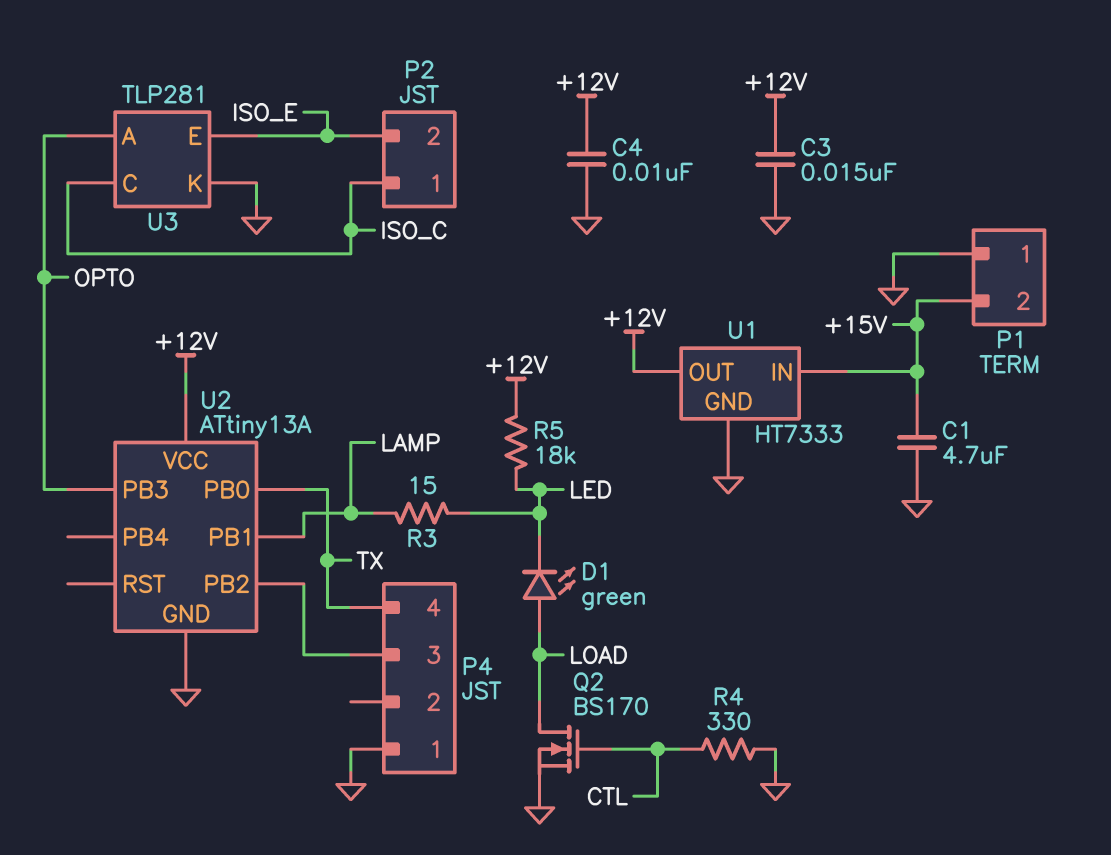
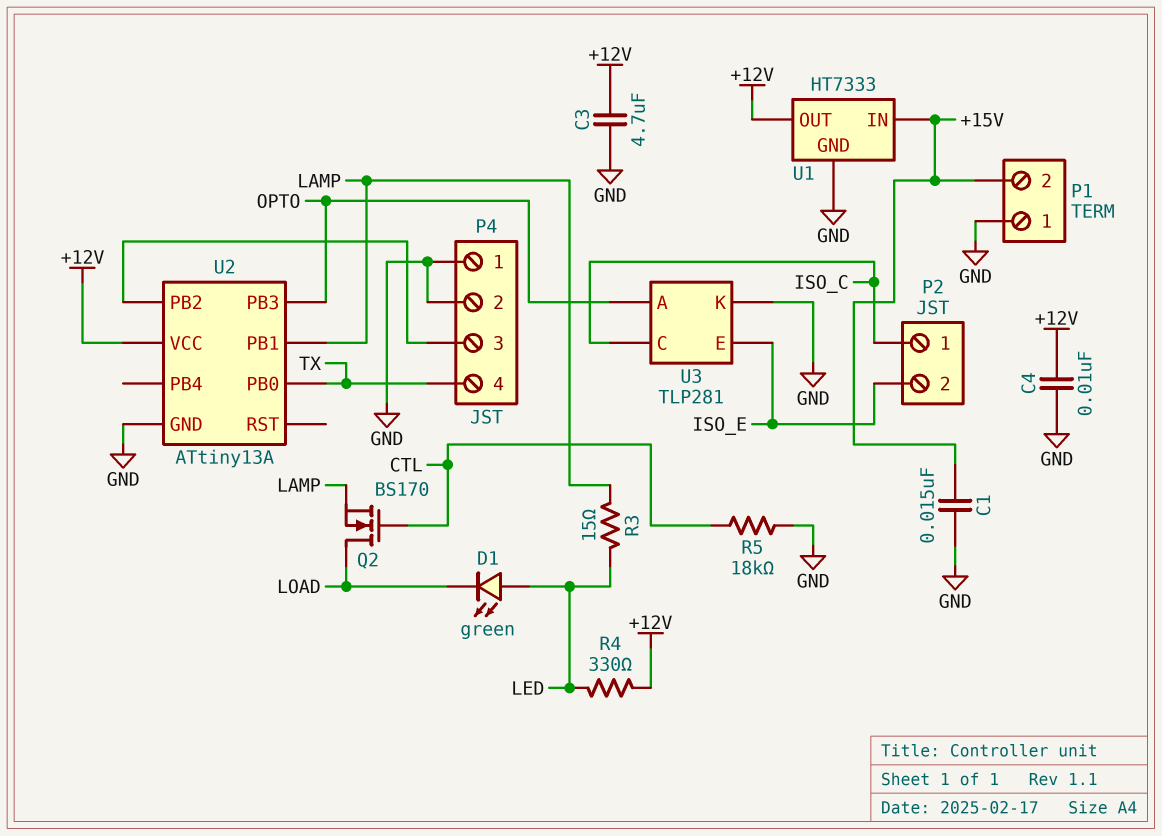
C1: 4.7uF (+15V, GND) -> 15nF (+15V, GND)
C3: 15nF (+12V, GND) -> 4.7uF (+12V, GND)
D1: LED green (A LOAD, K LED) -> LED green (A LED, K LOAD)
P4 pin 2: none -> GND
Q2: NMOS BS170 (G CTL, D LOAD, S GND) -> NMOS BS170 (G CTL, D LOAD, S LAMP)
R4: 330 (CTL, GND) -> 330 (+12V, LED)
R5: 18k (+12V, LED) -> 18k (CTL, GND)

